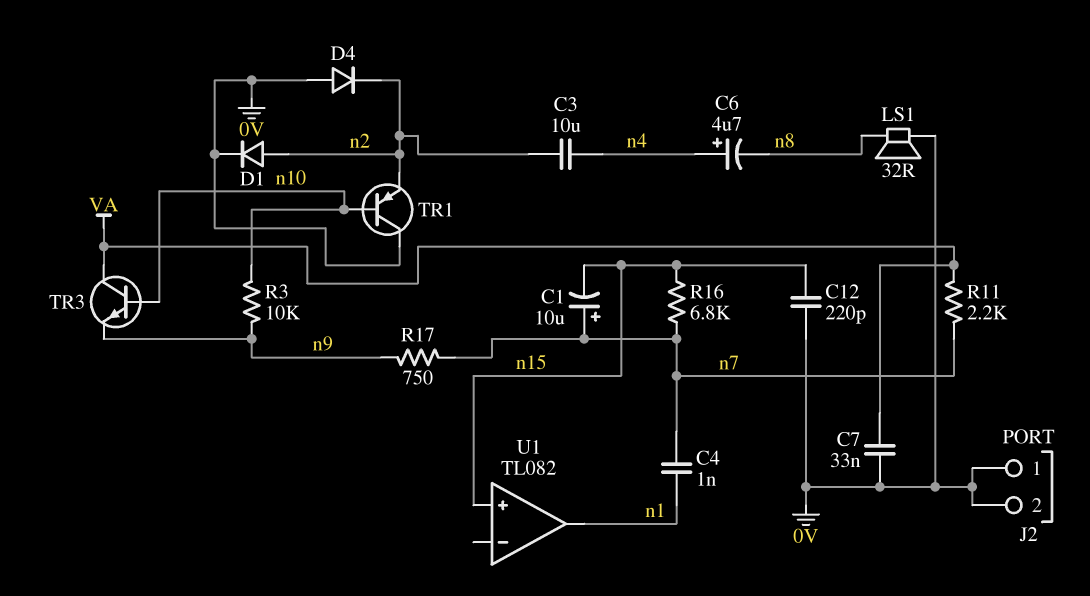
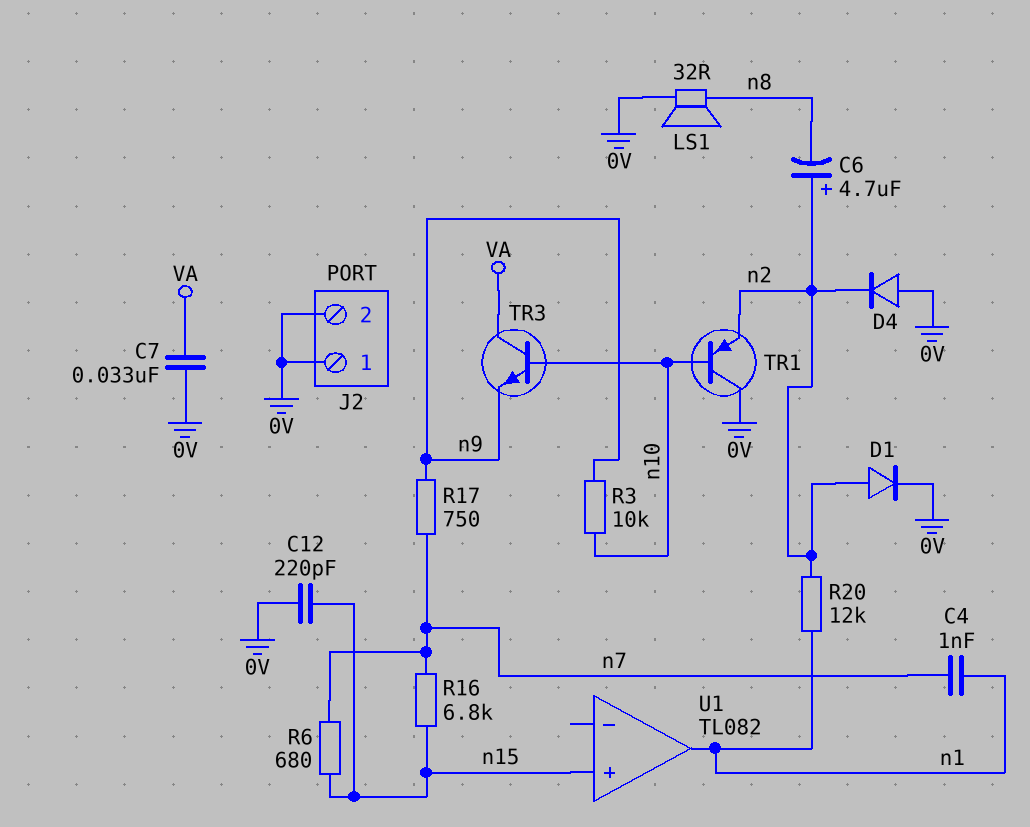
C1: 10uF (plus n7, minus n15) -> none
C3: 10uF (n2, n4) -> none
C6: 4.7uF (plus n4, minus n8) -> 4.7uF (plus n2, minus n8)
R6: none -> 680 (n7, n15)
R11: 2.2k (VA, n7) -> none
R20: none -> 12k (n1, n2)

